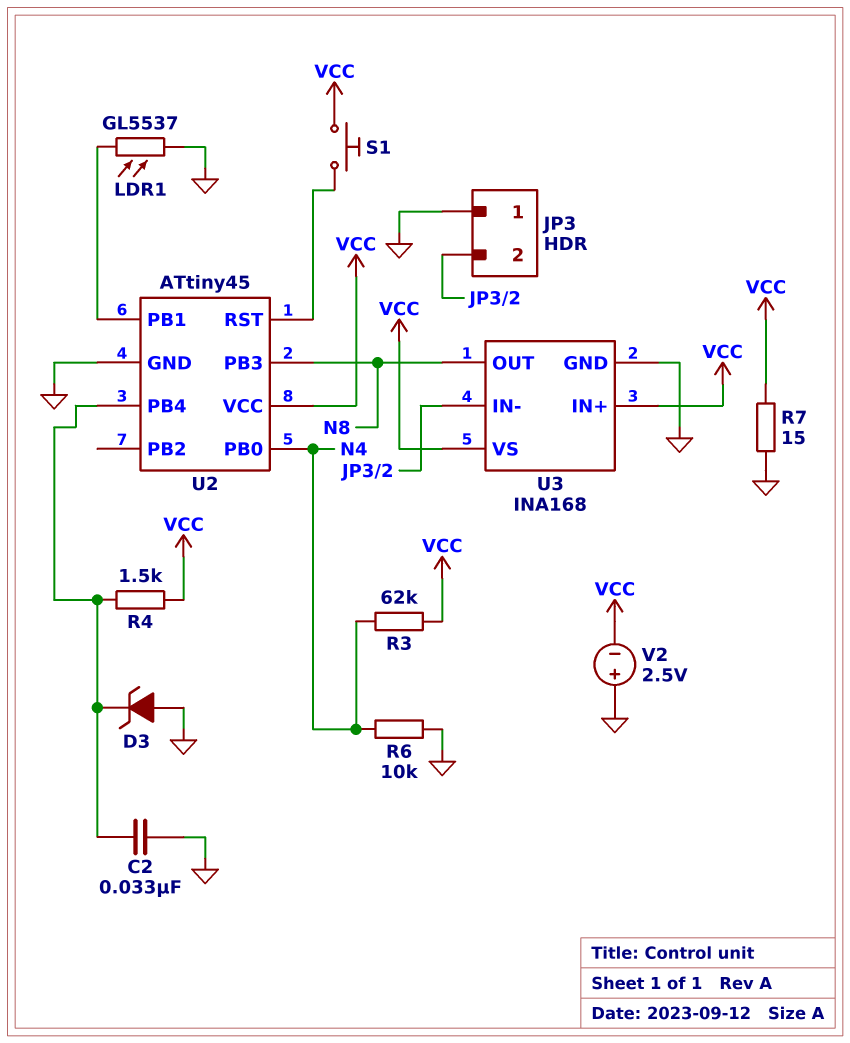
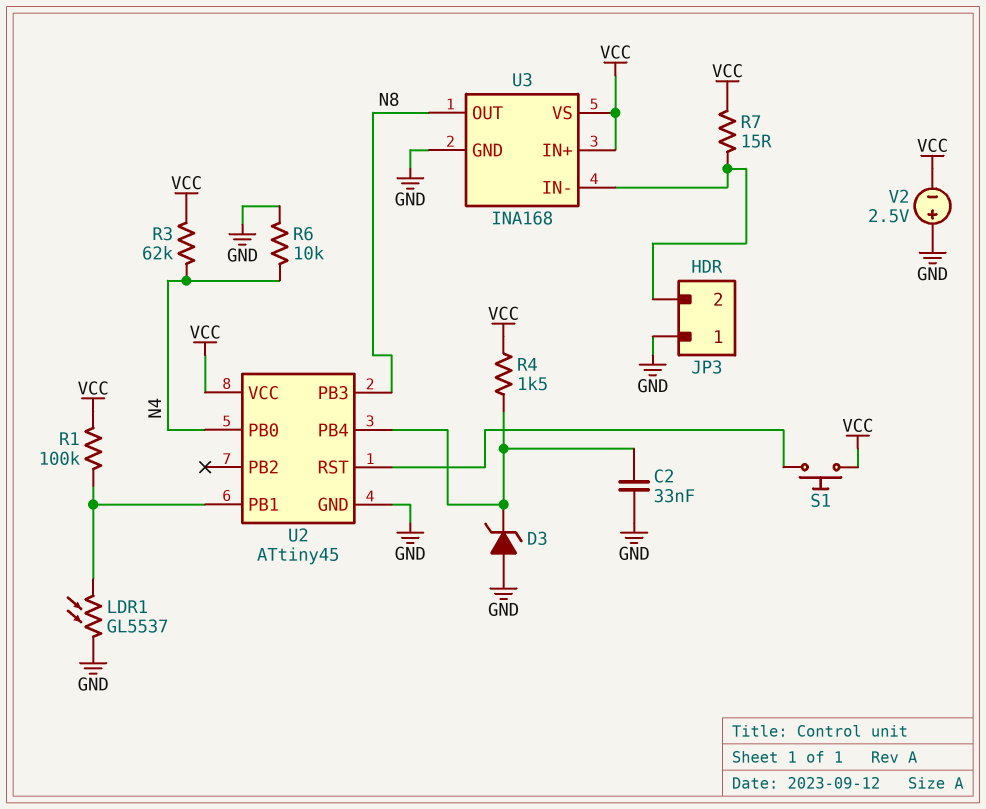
R1: none -> 100k (U2/PB1, VCC)
R7: 15 (GND, VCC) -> 15 (JP3/2, VCC)

